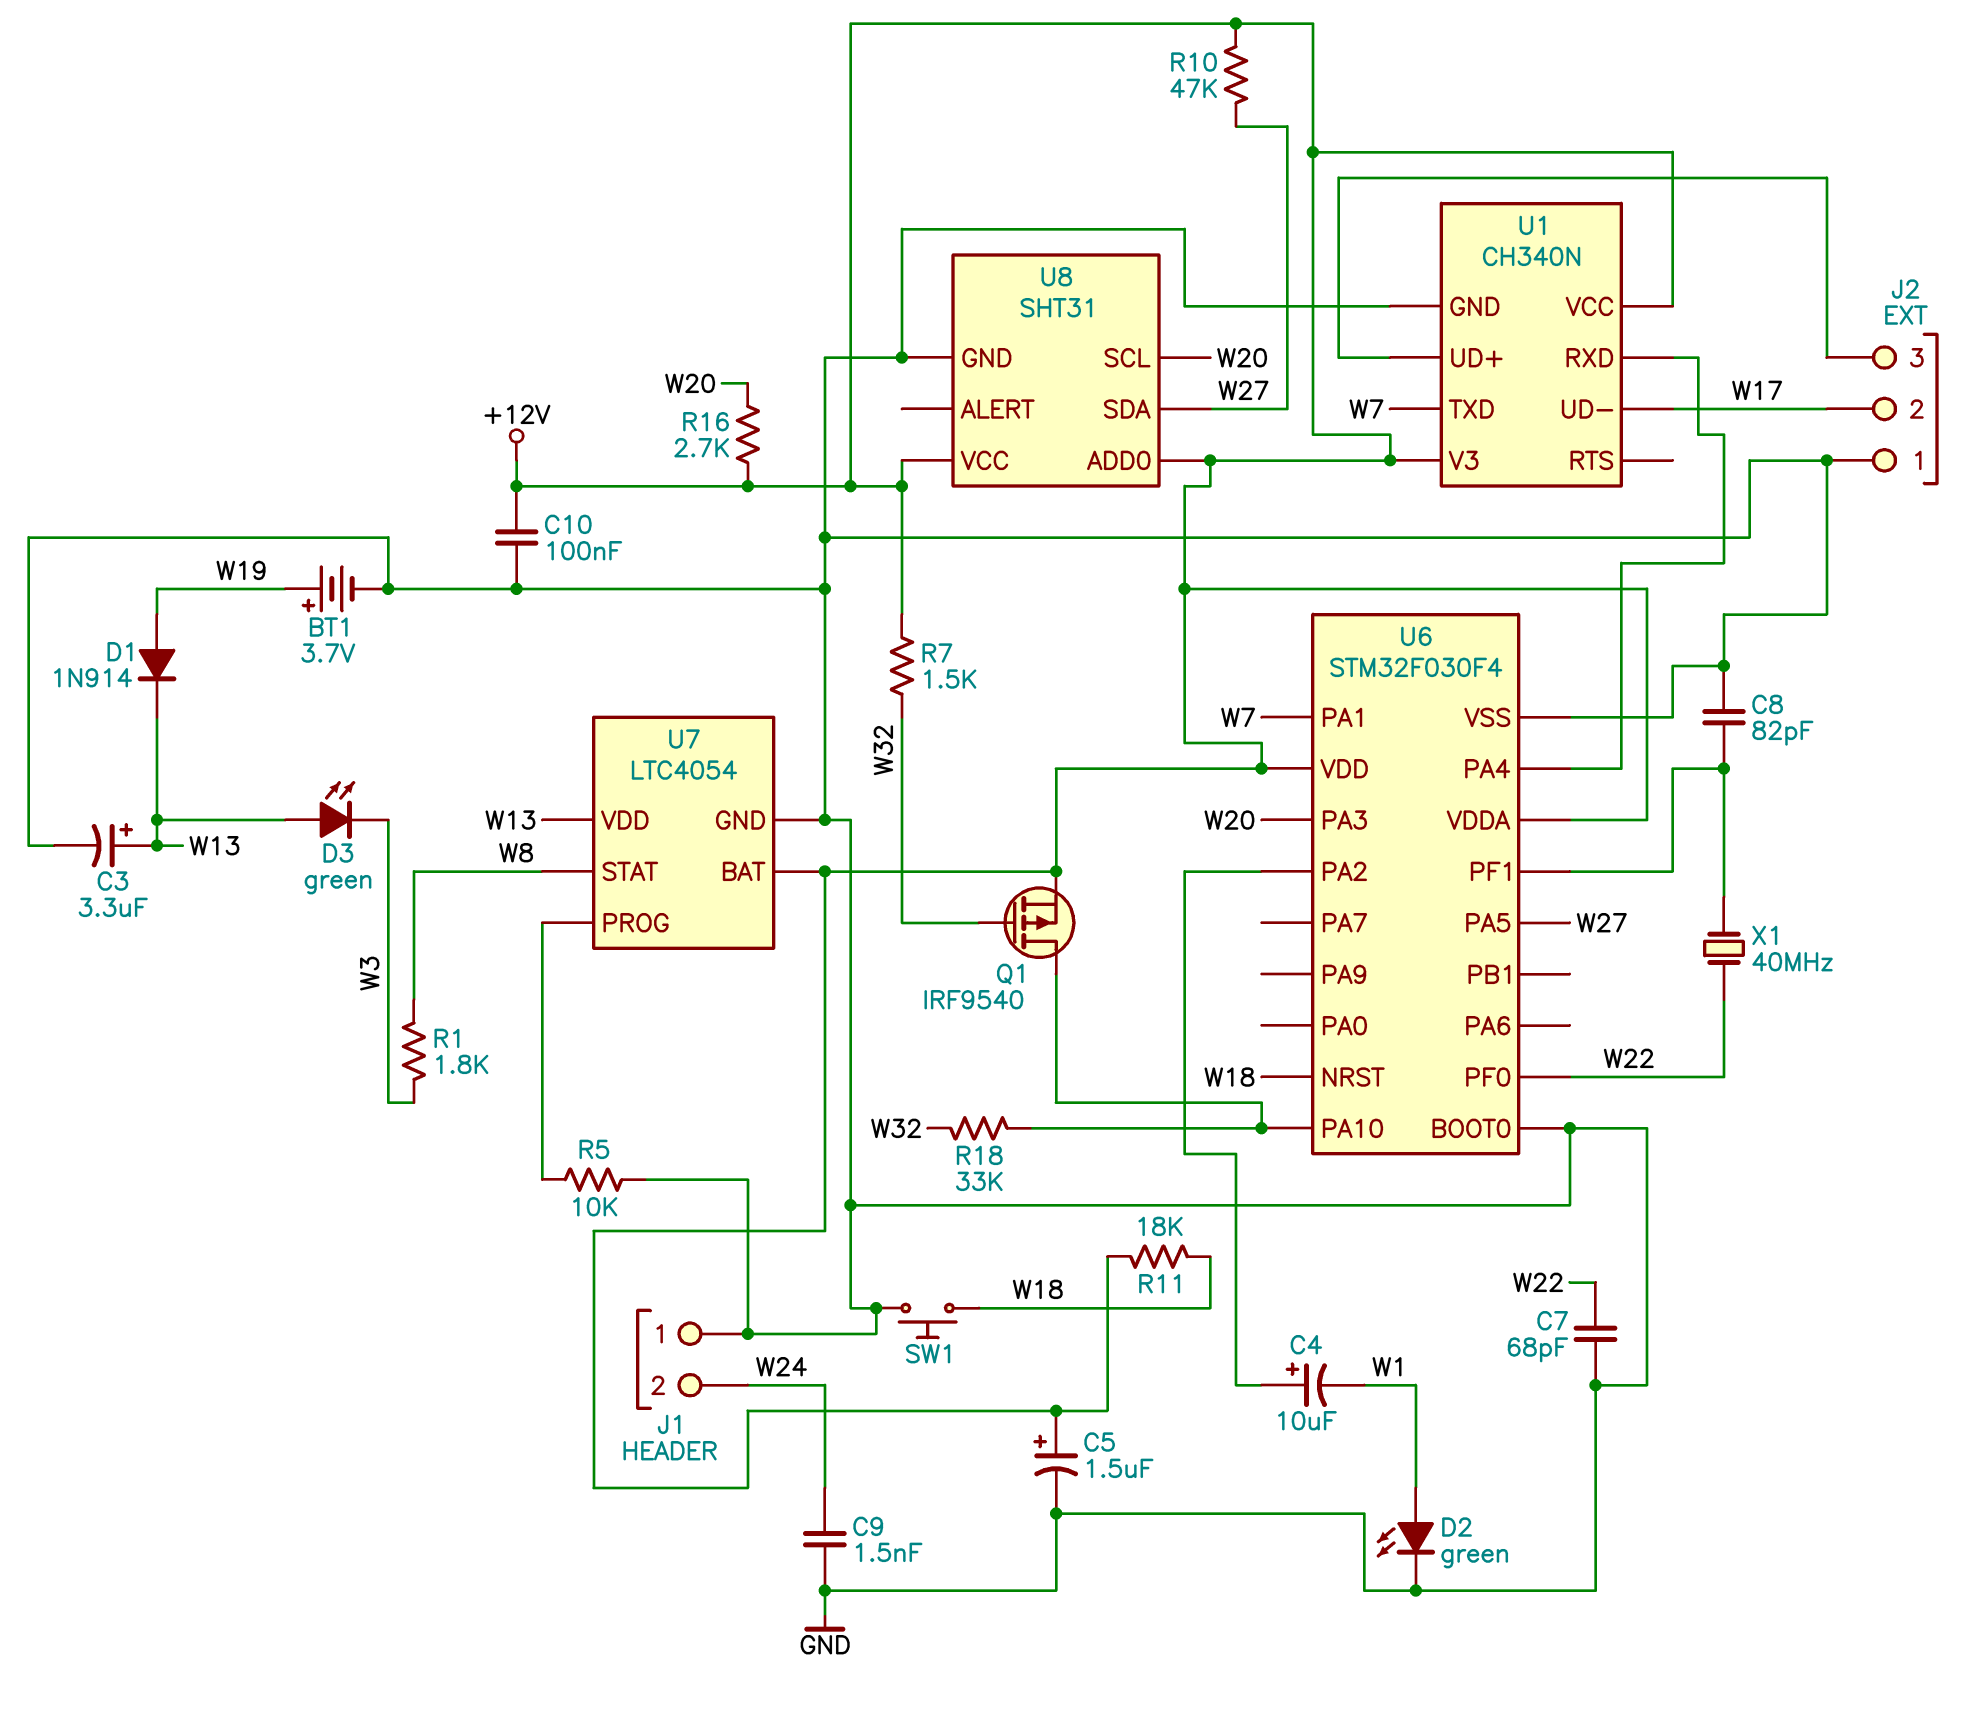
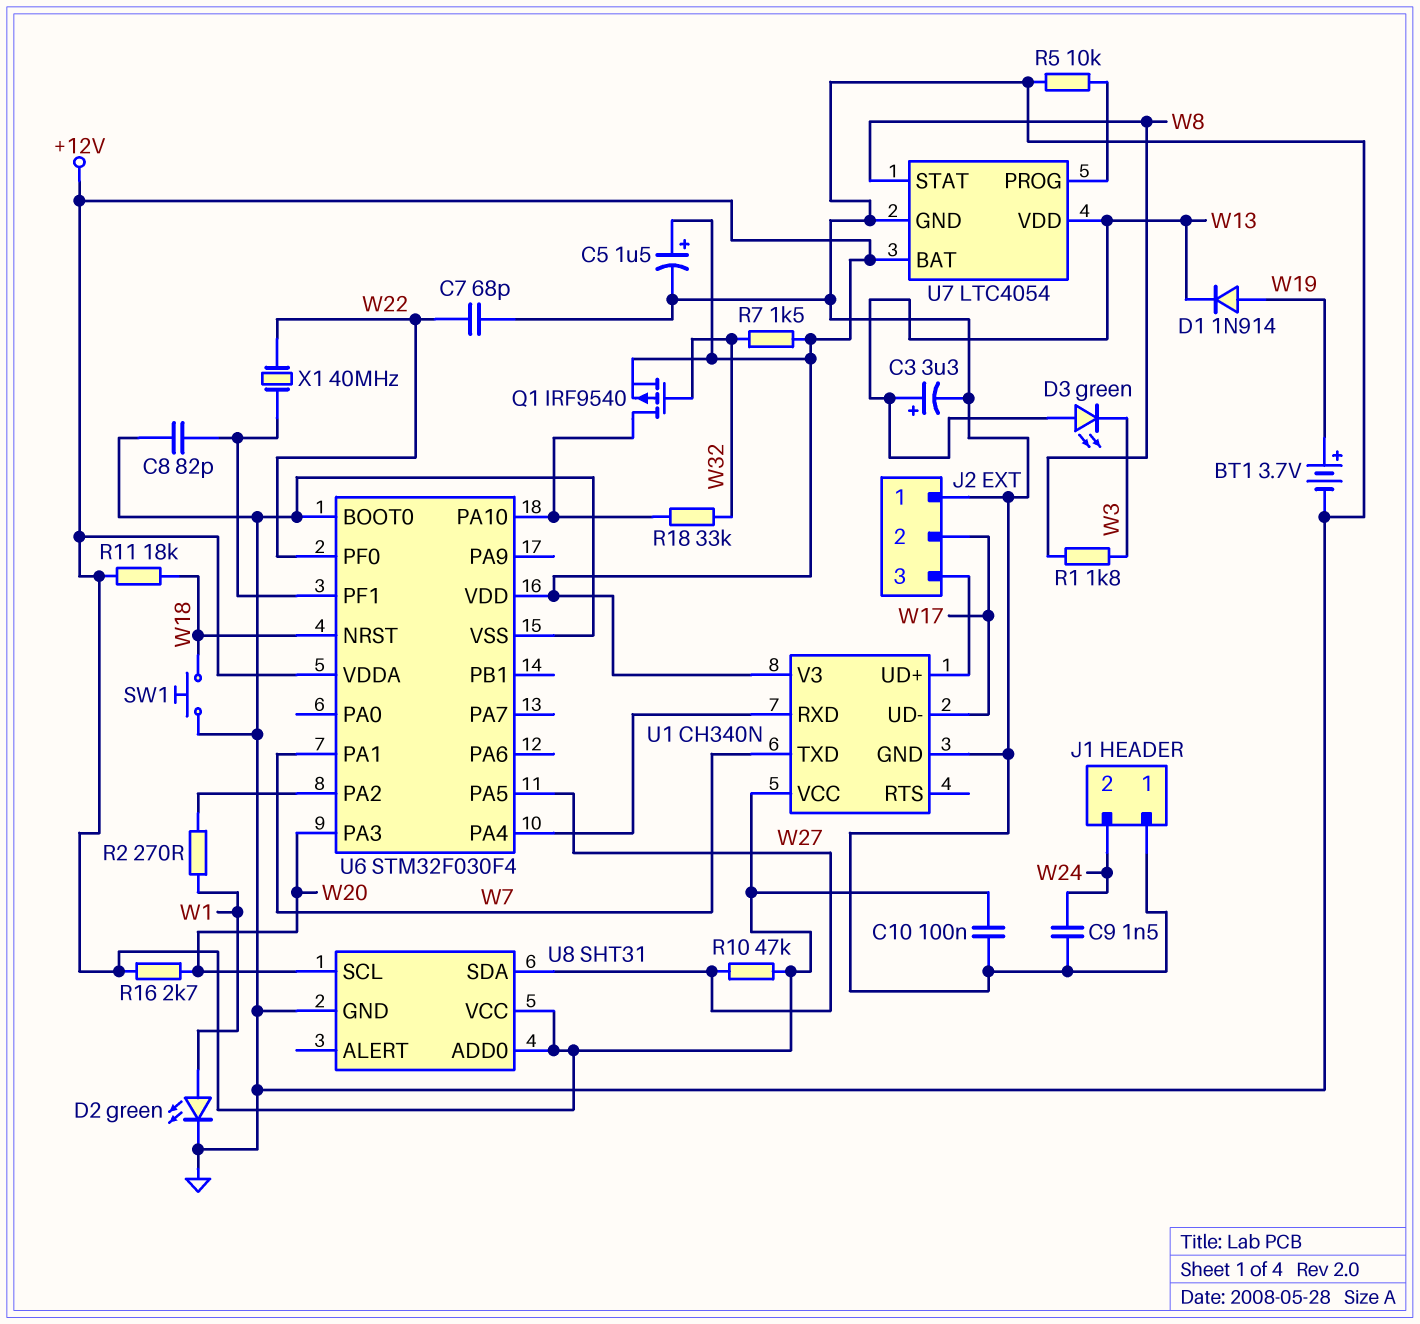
C4: 10uF (plus U6/PA2, minus W1) -> none
R2: none -> 270 (U6/PA2, W1)

